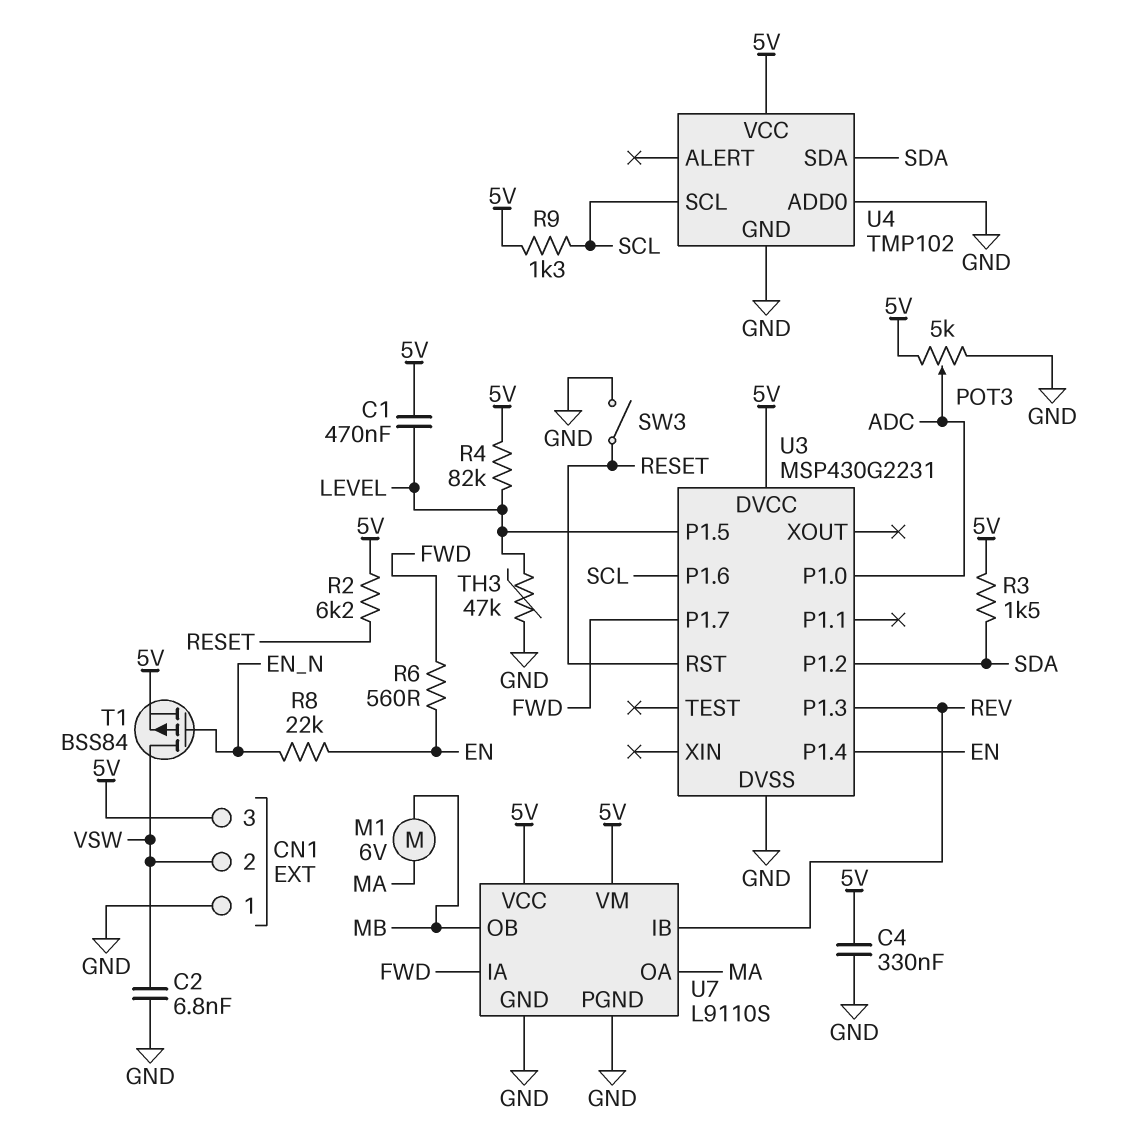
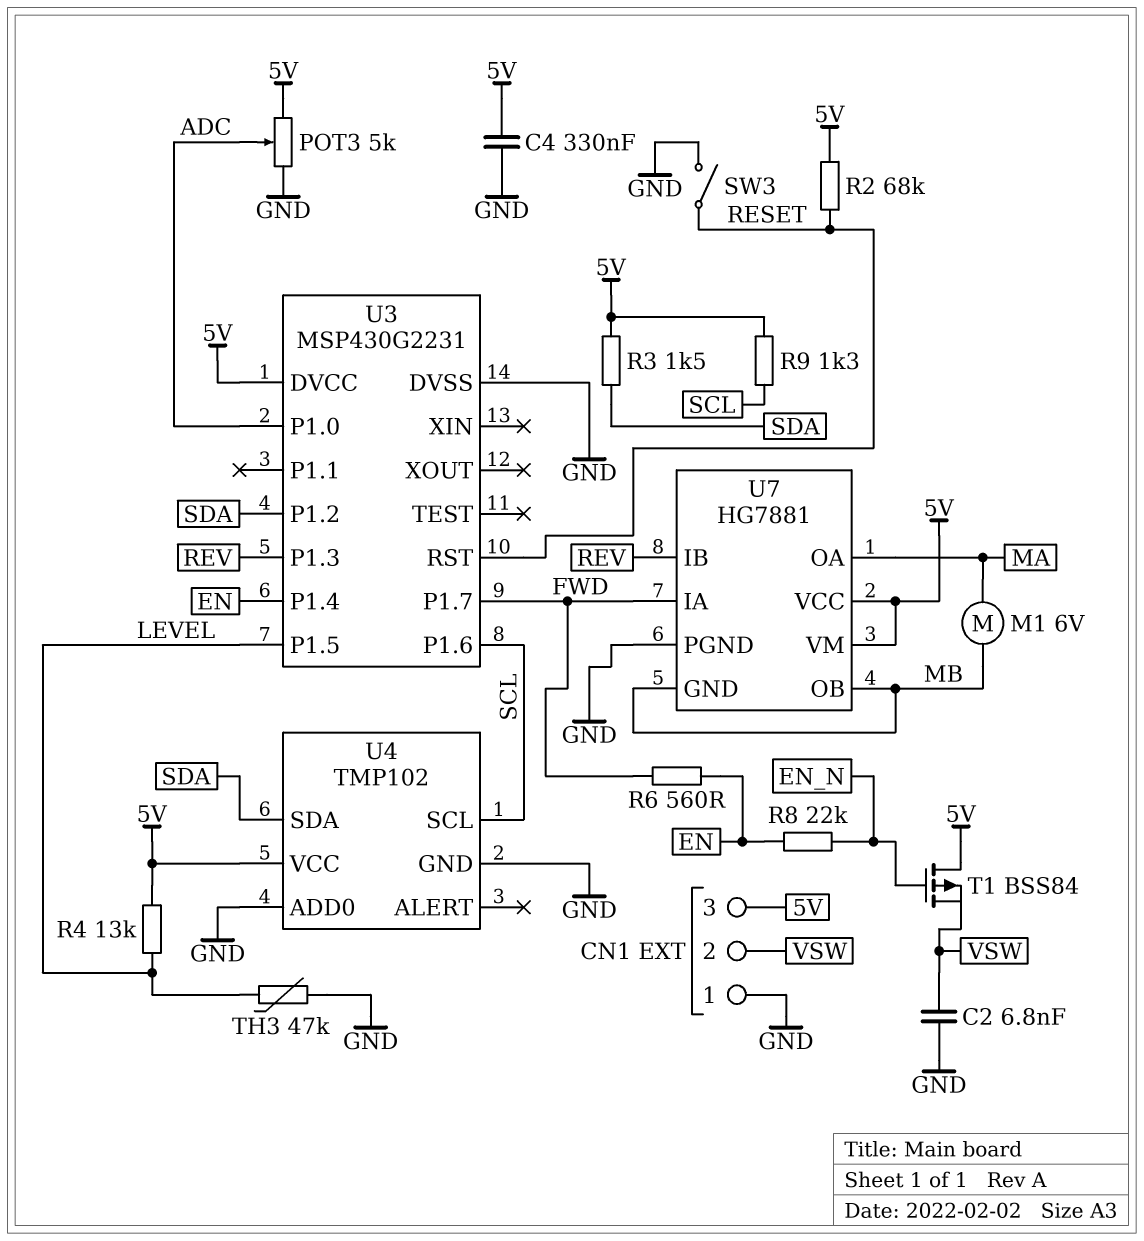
C1: 470nF (5V, LEVEL) -> none
R2: 6.2k (5V, RESET) -> 68k (5V, RESET)
R4: 82k (5V, LEVEL) -> 13k (5V, LEVEL)
T1: PMOS BSS84 (G EN_N, D VSW, S 5V) -> PMOS BSS84 (G EN_N, D 5V, S VSW)
U7: L9110S -> HG7881
U7 pin GND: GND -> MB

